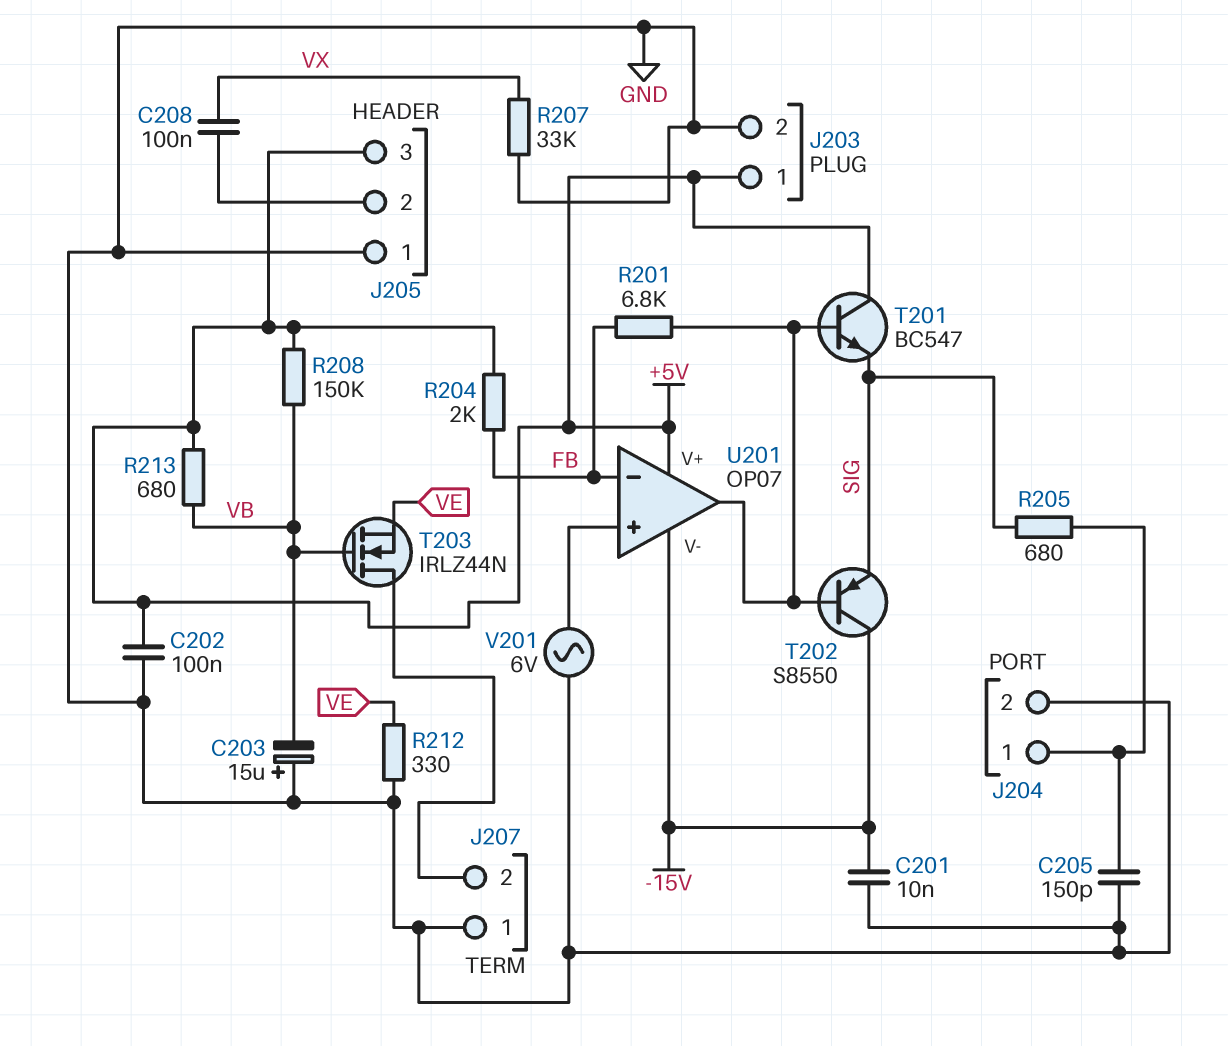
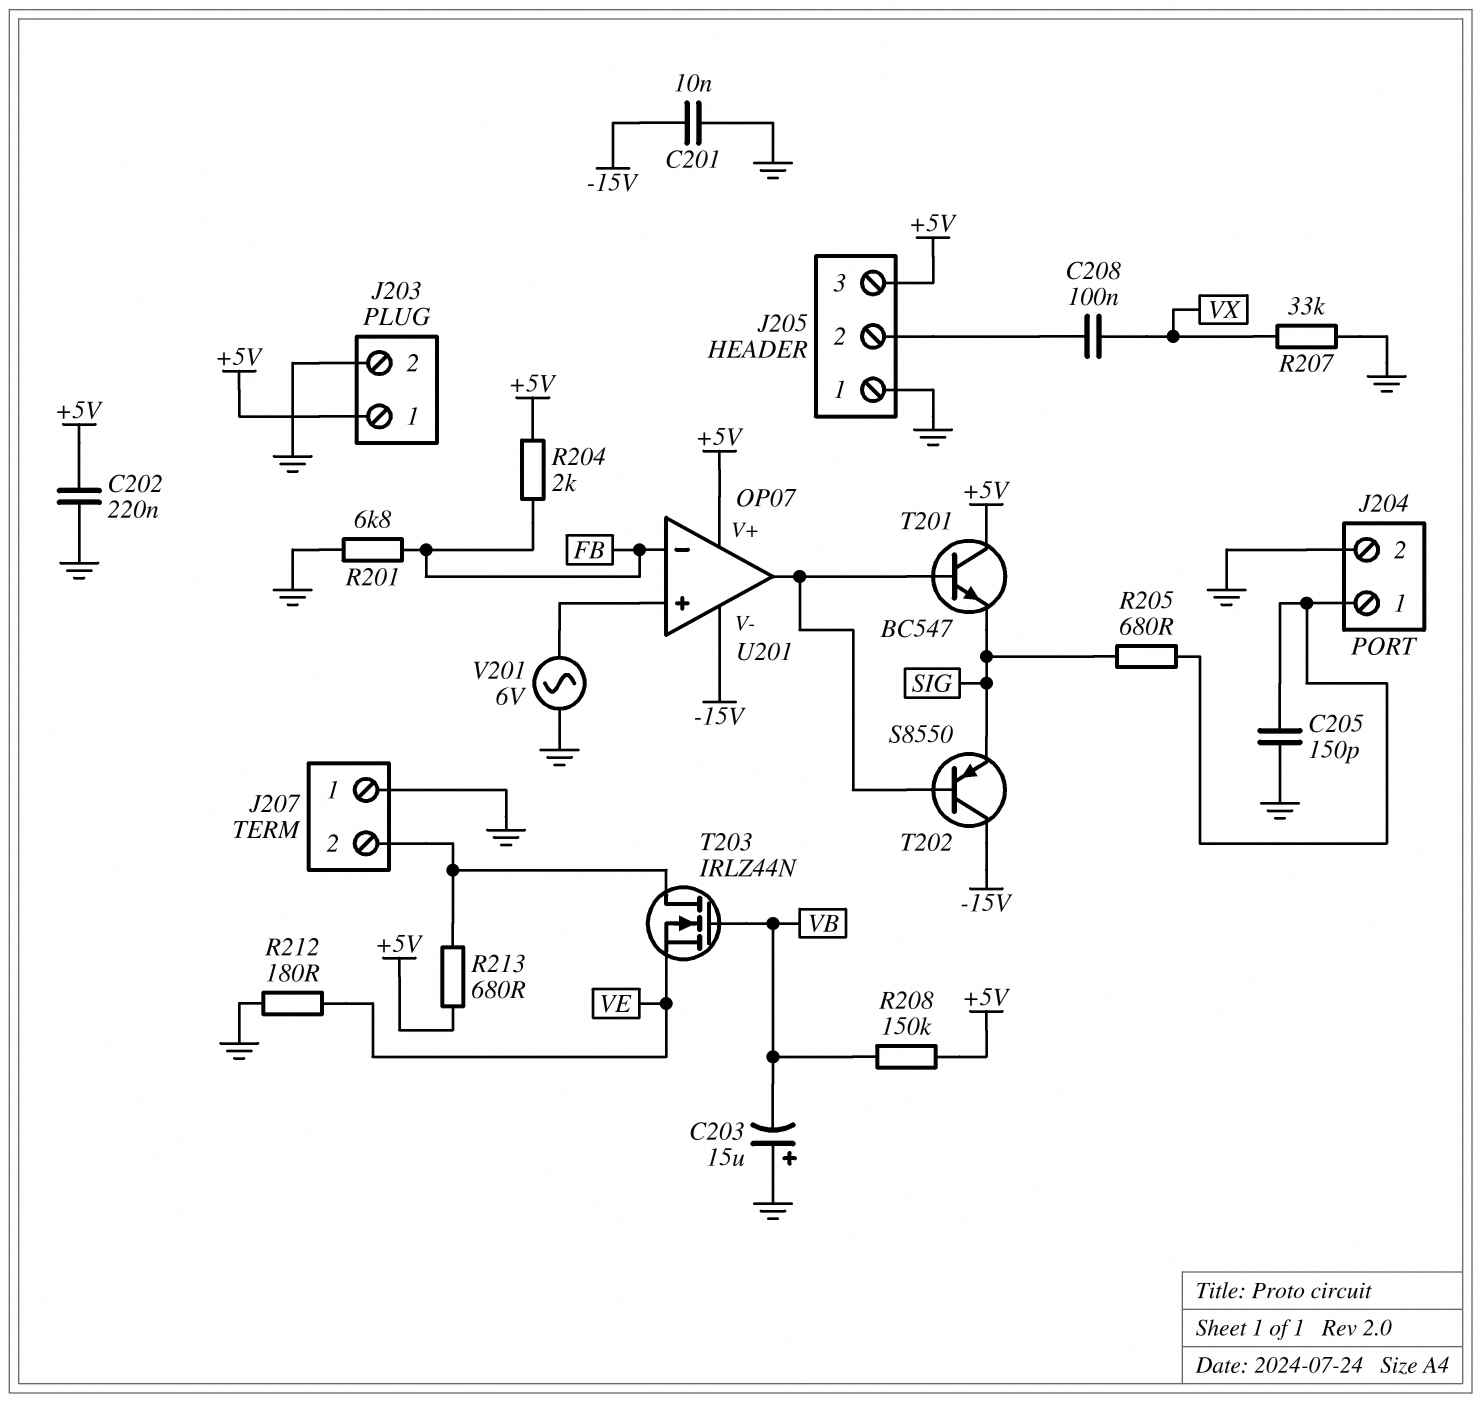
C202: 100nF (+5V, GND) -> 220nF (+5V, GND)
R201: 6.8k (FB, U201/out) -> 6.8k (FB, GND)
R212: 330 (GND, VE) -> 180 (GND, VE)
R213: 680 (+5V, VB) -> 680 (+5V, J207/2)

